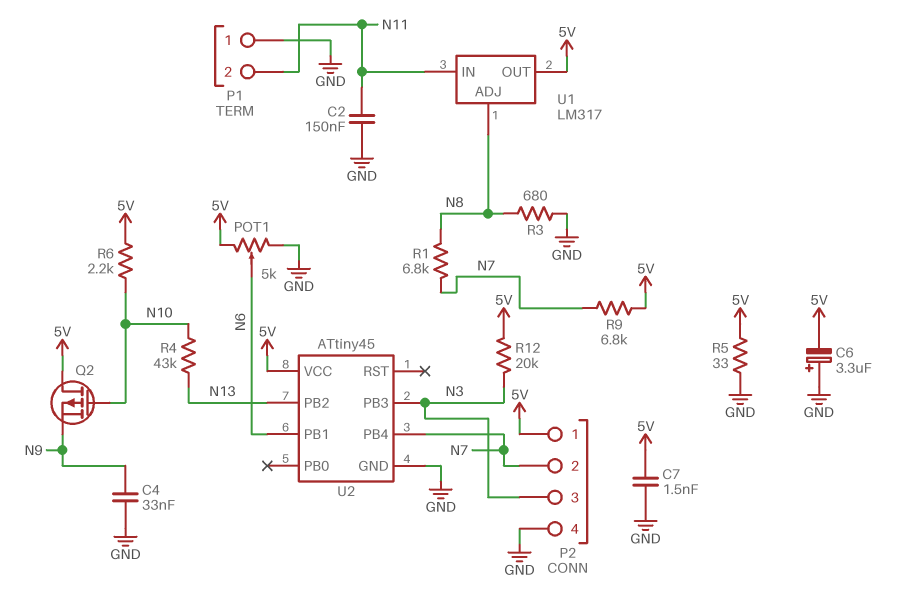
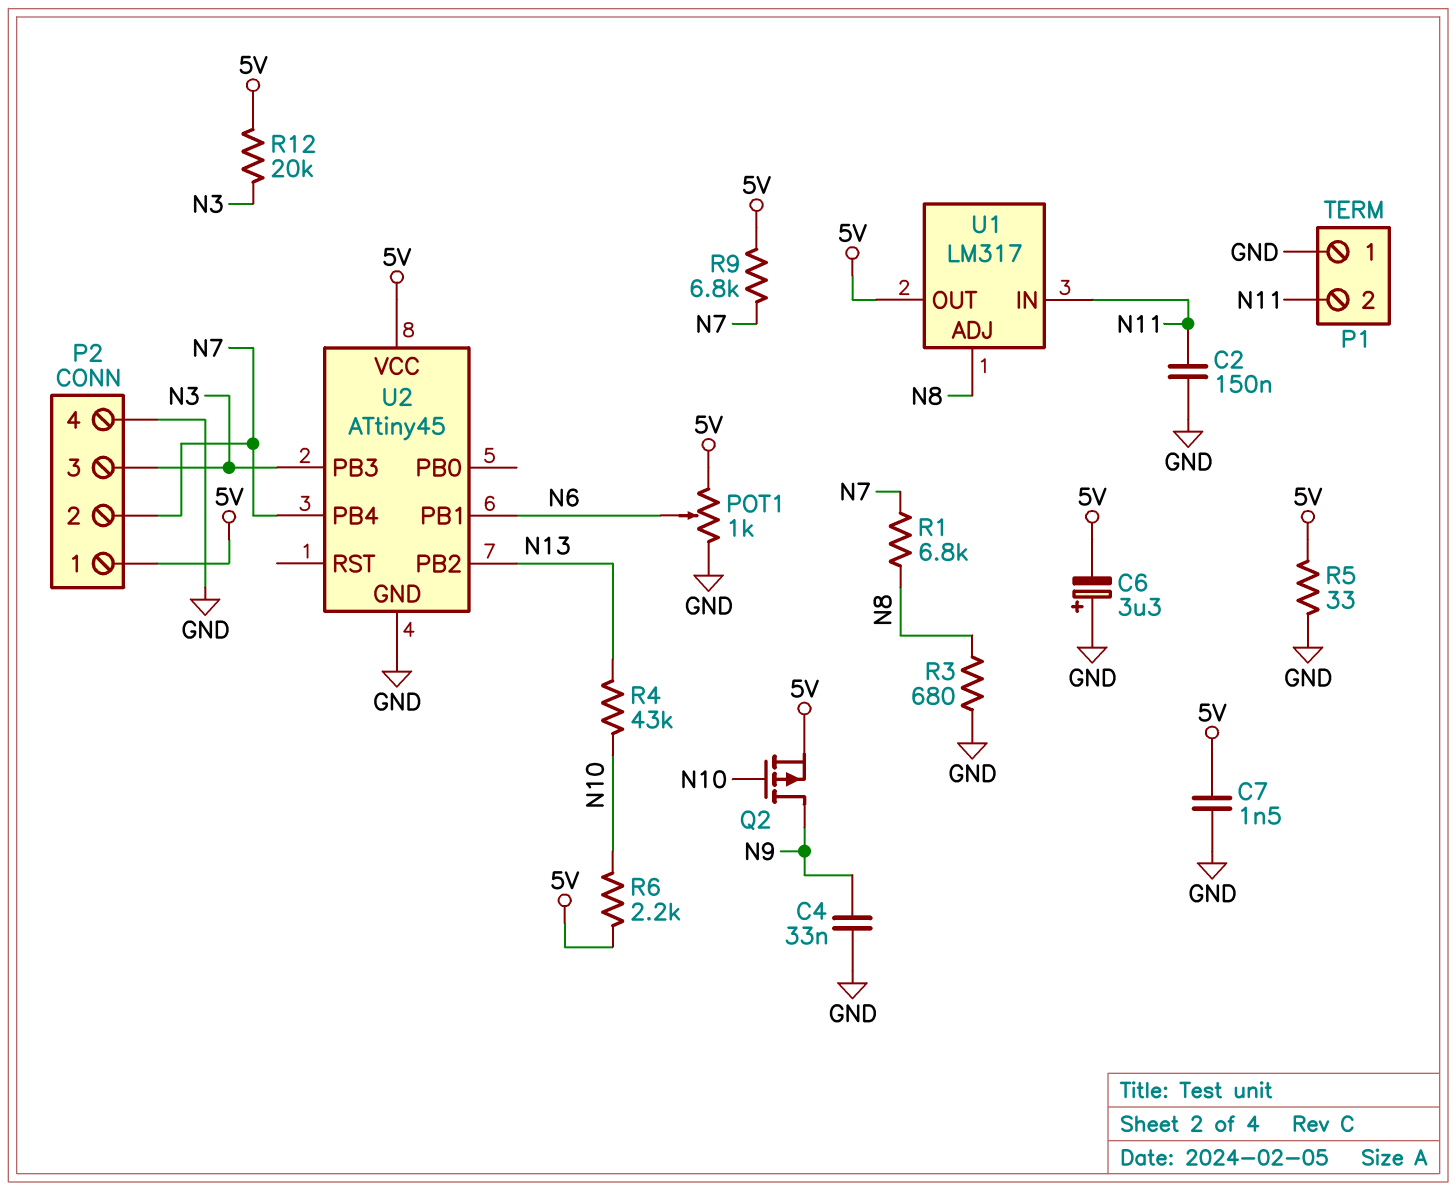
POT1: 5k (5V, GND, wiper N6) -> 1k (5V, GND, wiper N6)
Q2: PMOS (G N10, D 5V, S N9) -> PMOS (G N10, D N9, S 5V)

